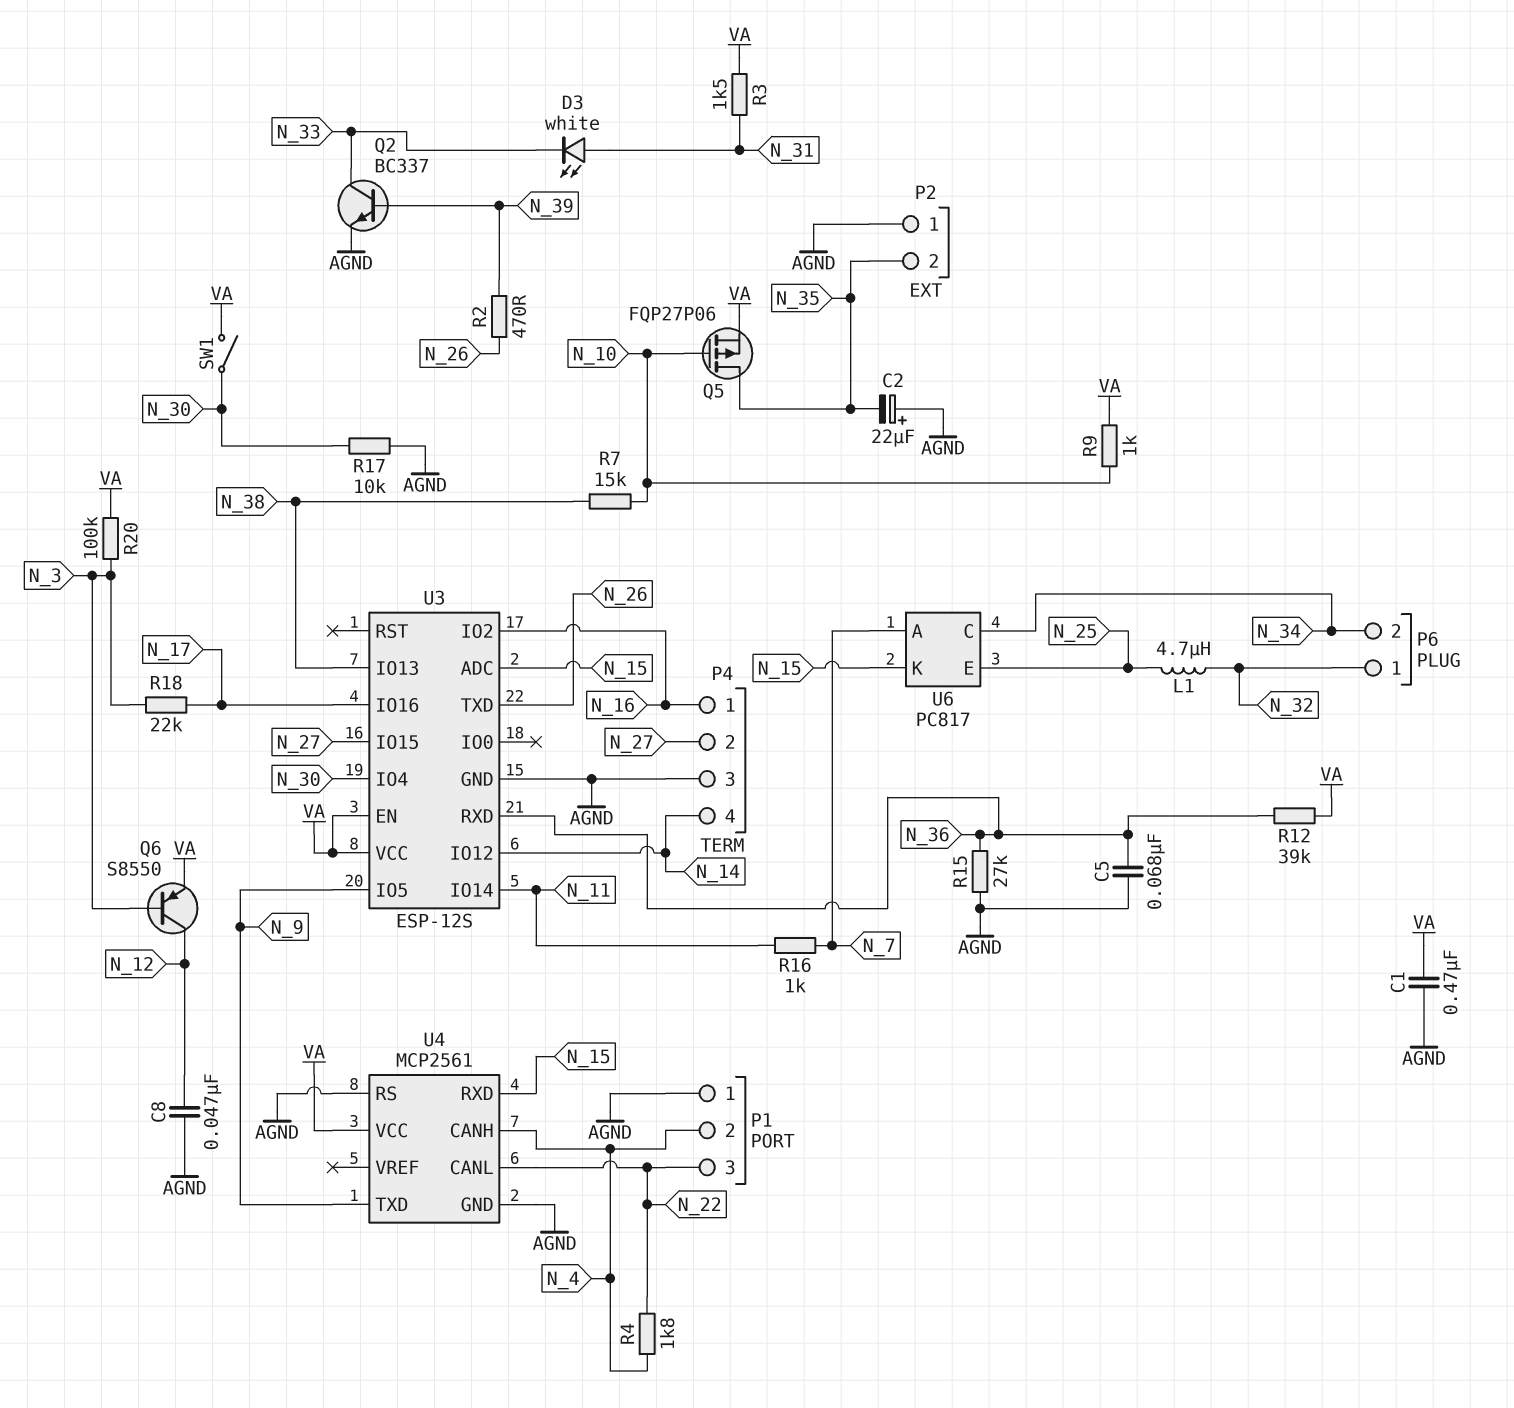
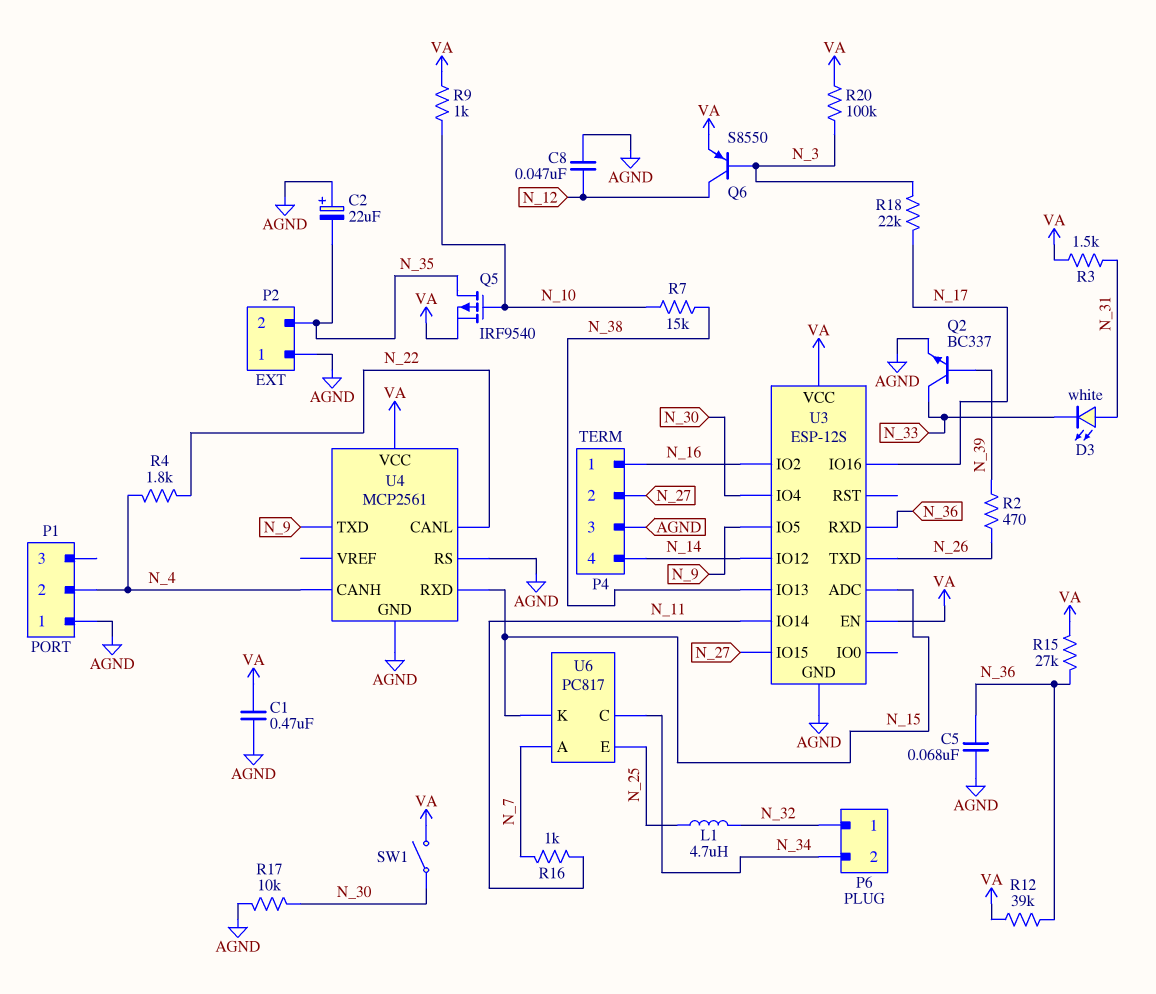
P1 pin 3: N_22 -> none
Q5: PMOS FQP27P06 (G N_10, D N_35, S VA) -> PMOS IRF9540 (G N_10, D N_35, S VA)
R15: 27k (AGND, N_36) -> 27k (N_36, VA)

